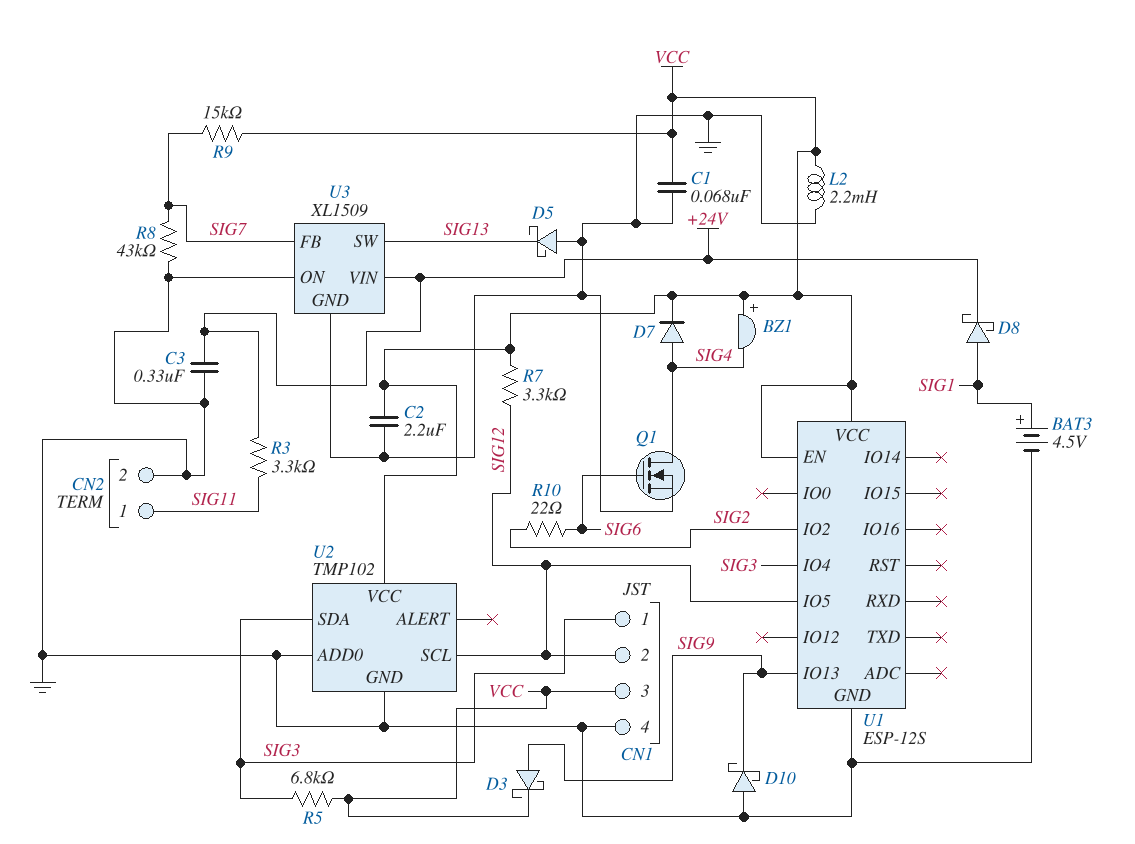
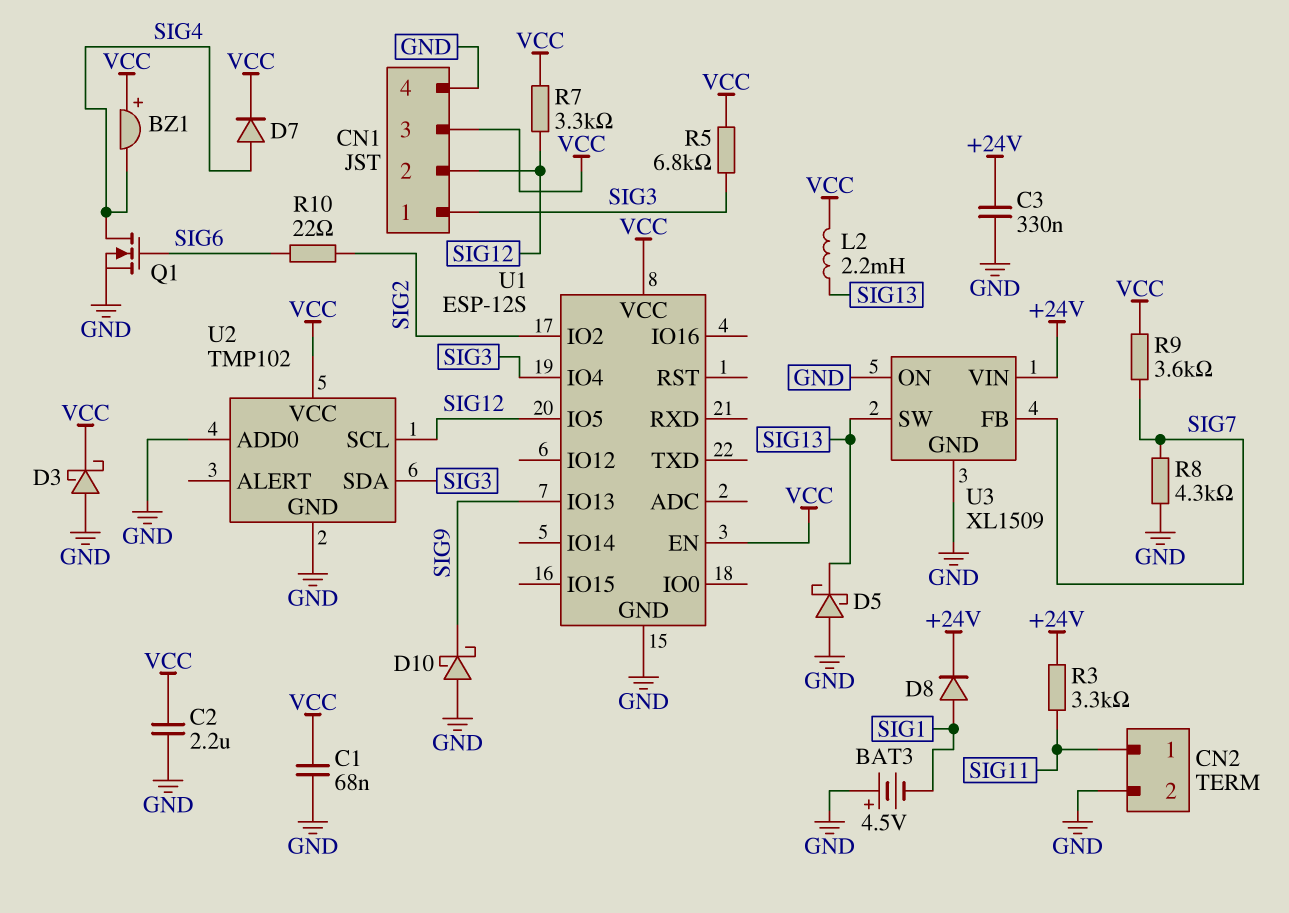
BAT3: 4.5V (plus SIG1, minus GND) -> 4.5V (plus GND, minus SIG1)
D3: schottky (A SIG9, K VCC) -> schottky (A GND, K VCC)
D8: schottky (A SIG1, K +24V) -> diode (A SIG1, K +24V)
L2: 2.2mH (GND, VCC) -> 2.2mH (SIG13, VCC)
R8: 43k (GND, SIG7) -> 4.3k (GND, SIG7)
R9: 15k (SIG7, VCC) -> 3.6k (SIG7, VCC)

